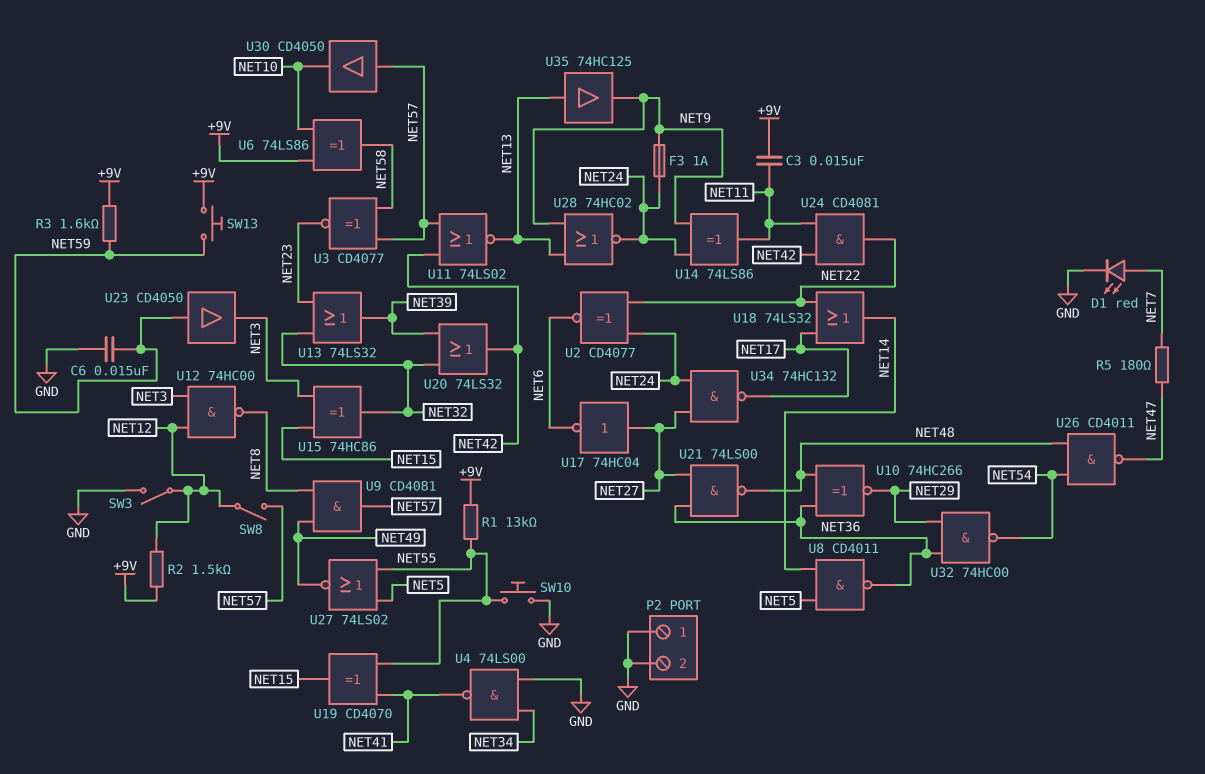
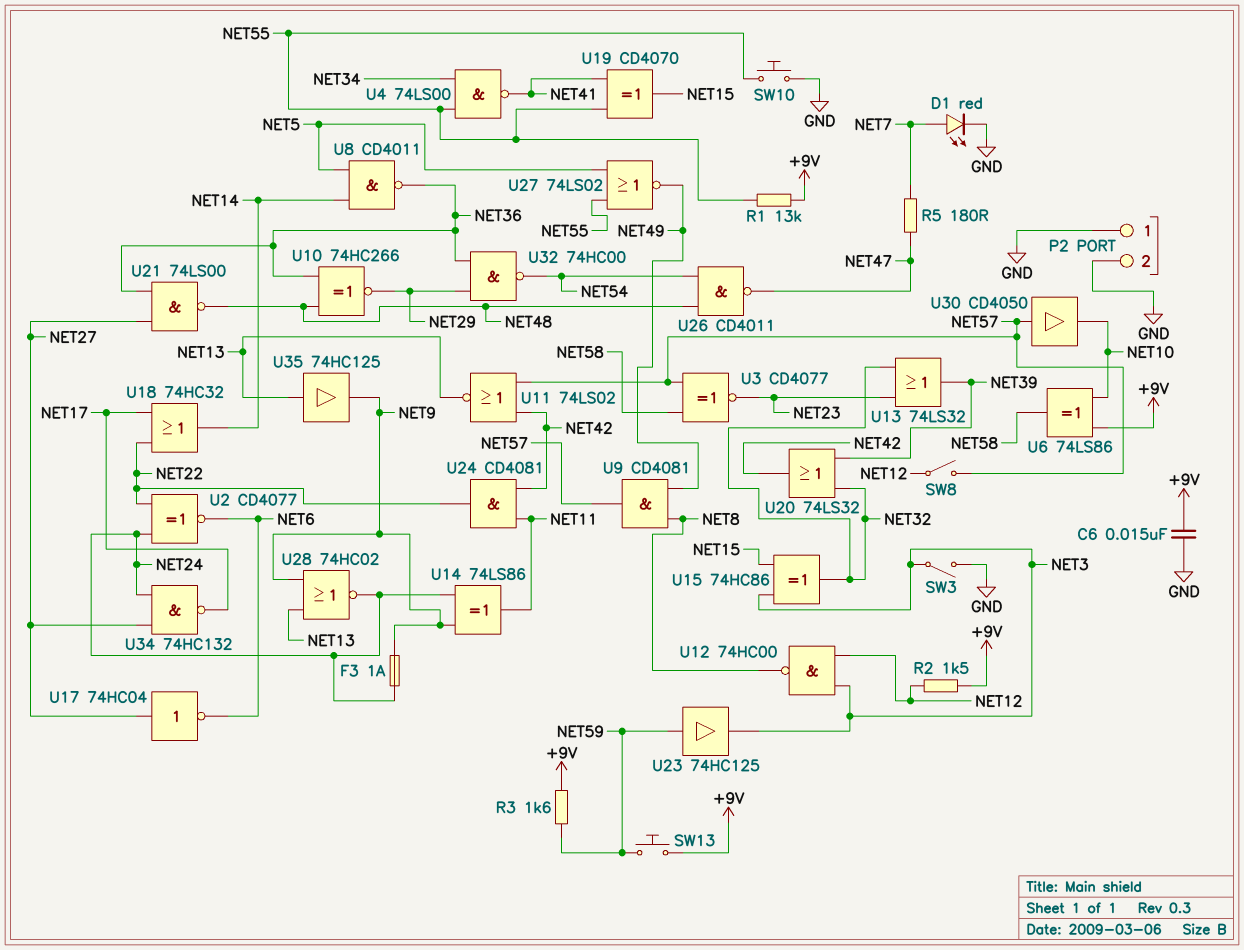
C3: 15nF (+9V, NET11) -> none
C6: 15nF (GND, NET59) -> 15nF (+9V, GND)
SW3: switch (GND, NET12) -> switch (GND, NET3)
U4: NAND 74LS00 (in GND, in NET34, out NET41) -> NAND 74LS00 (in NET34, in NET55, out NET41)
U18: OR 74LS32 (in NET17, in NET22, out NET14) -> OR 74HC32 (in NET17, in NET22, out NET14)
U23: buffer CD4050 (in NET59, out NET3) -> buffer 74HC125 (in NET59, out NET3)

